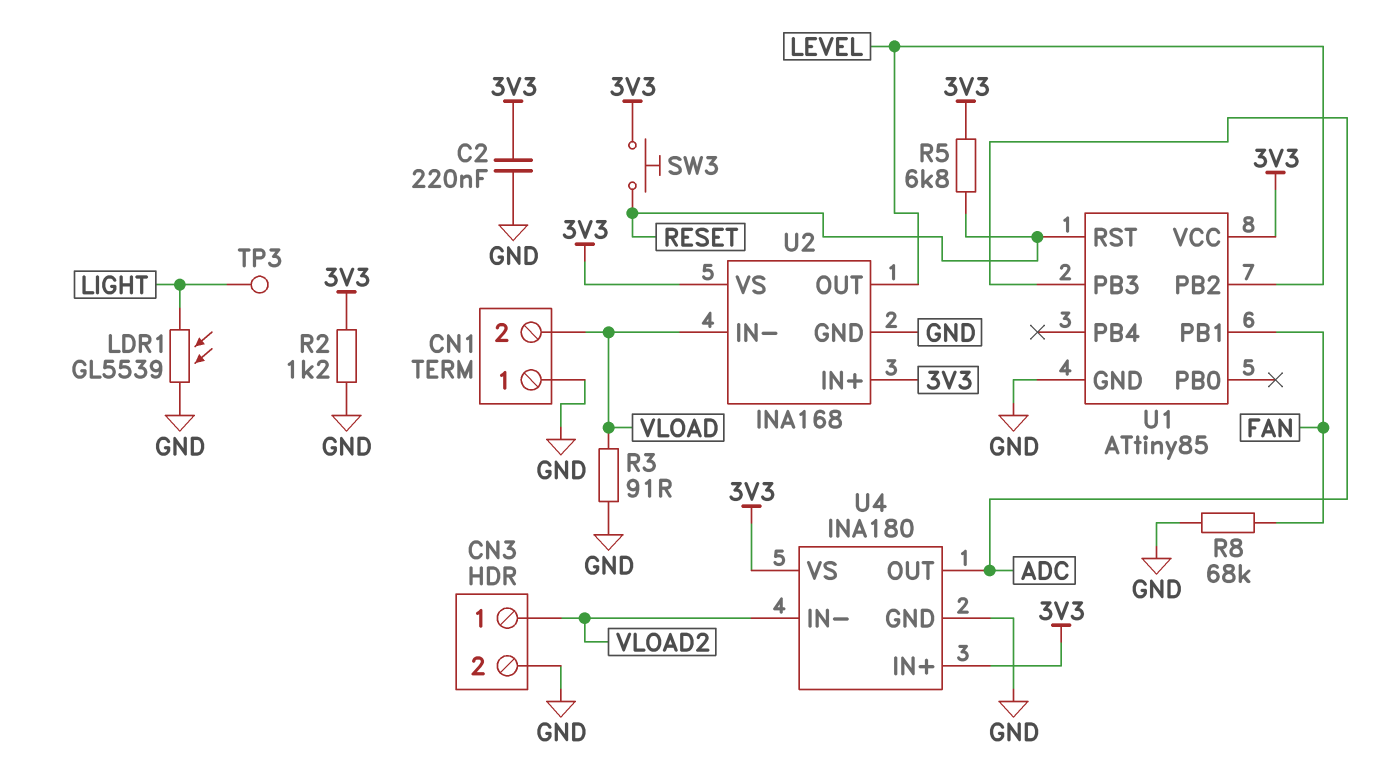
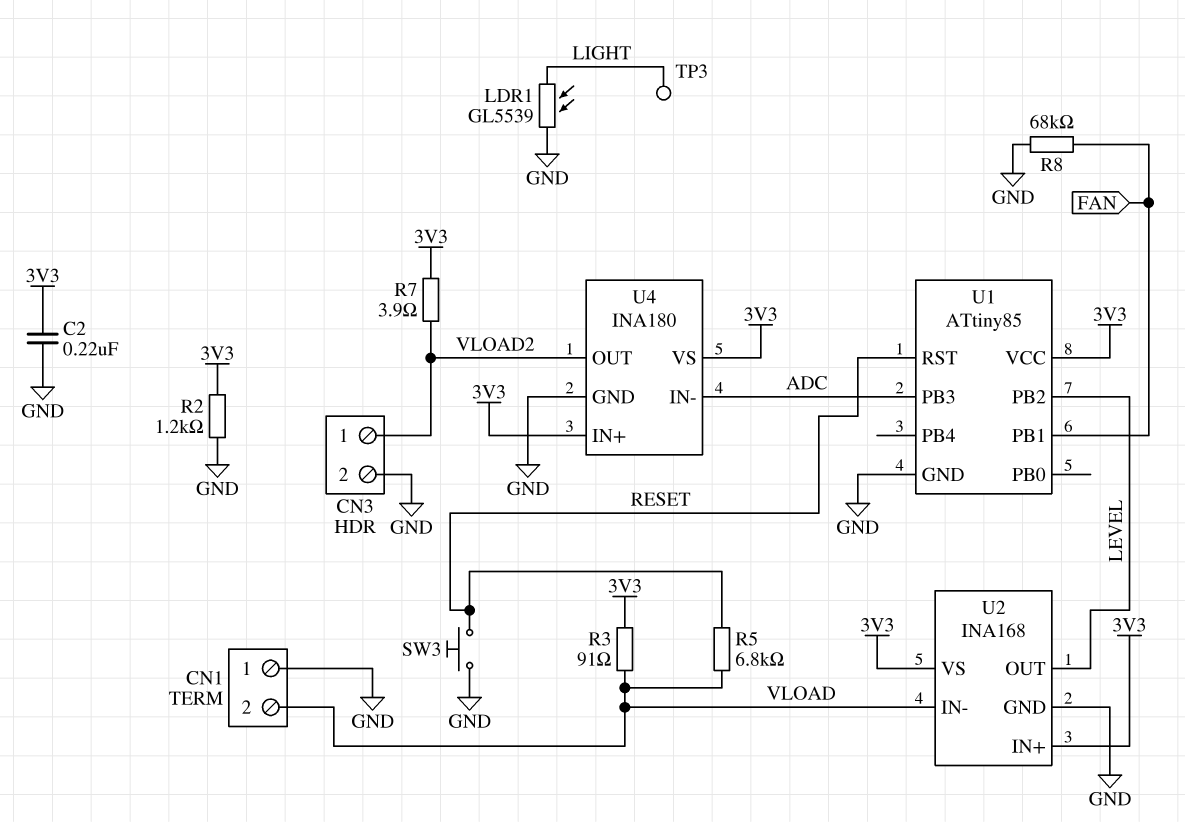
R3: 91 (GND, VLOAD) -> 91 (3V3, VLOAD)
R5: 6.8k (3V3, RESET) -> 6.8k (RESET, VLOAD)
R7: none -> 3.9 (3V3, VLOAD2)
SW3: button (3V3, RESET) -> button (GND, RESET)
U4 pin IN-: VLOAD2 -> ADC
U4 pin OUT: ADC -> VLOAD2

